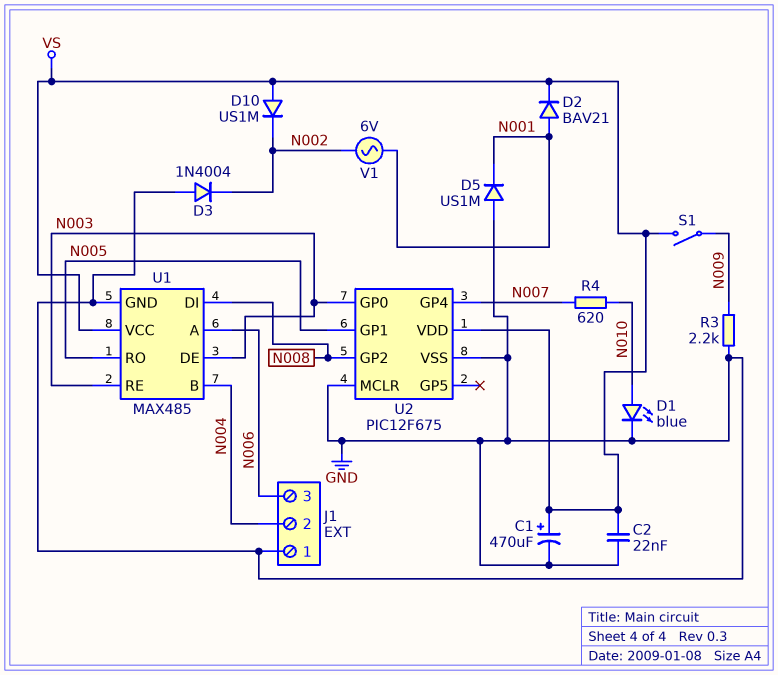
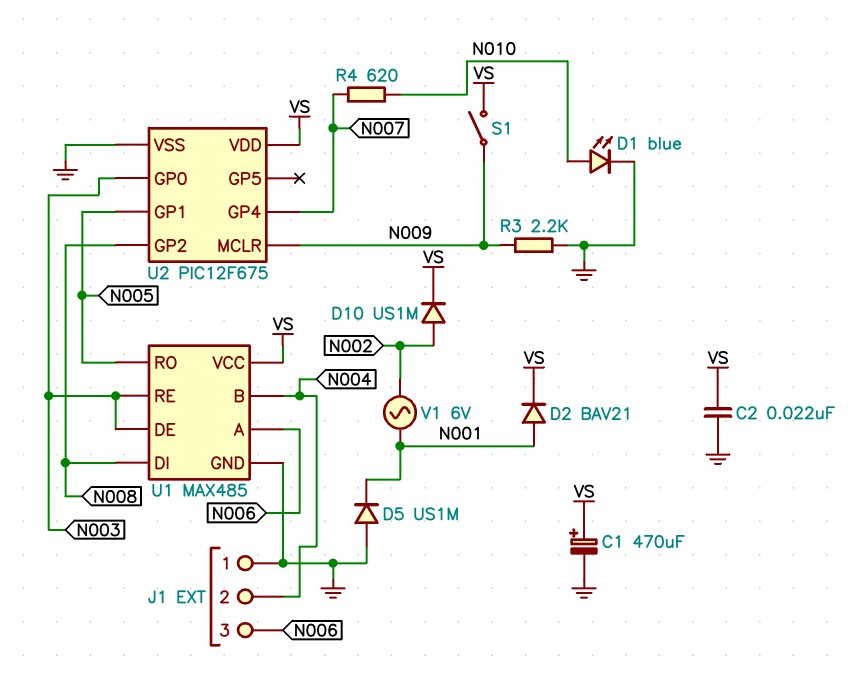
D3: diode 1N4004 (A GND, K N002) -> none
D10: diode US1M (A VS, K N002) -> diode US1M (A N002, K VS)
U2 pin MCLR: GND -> N009

